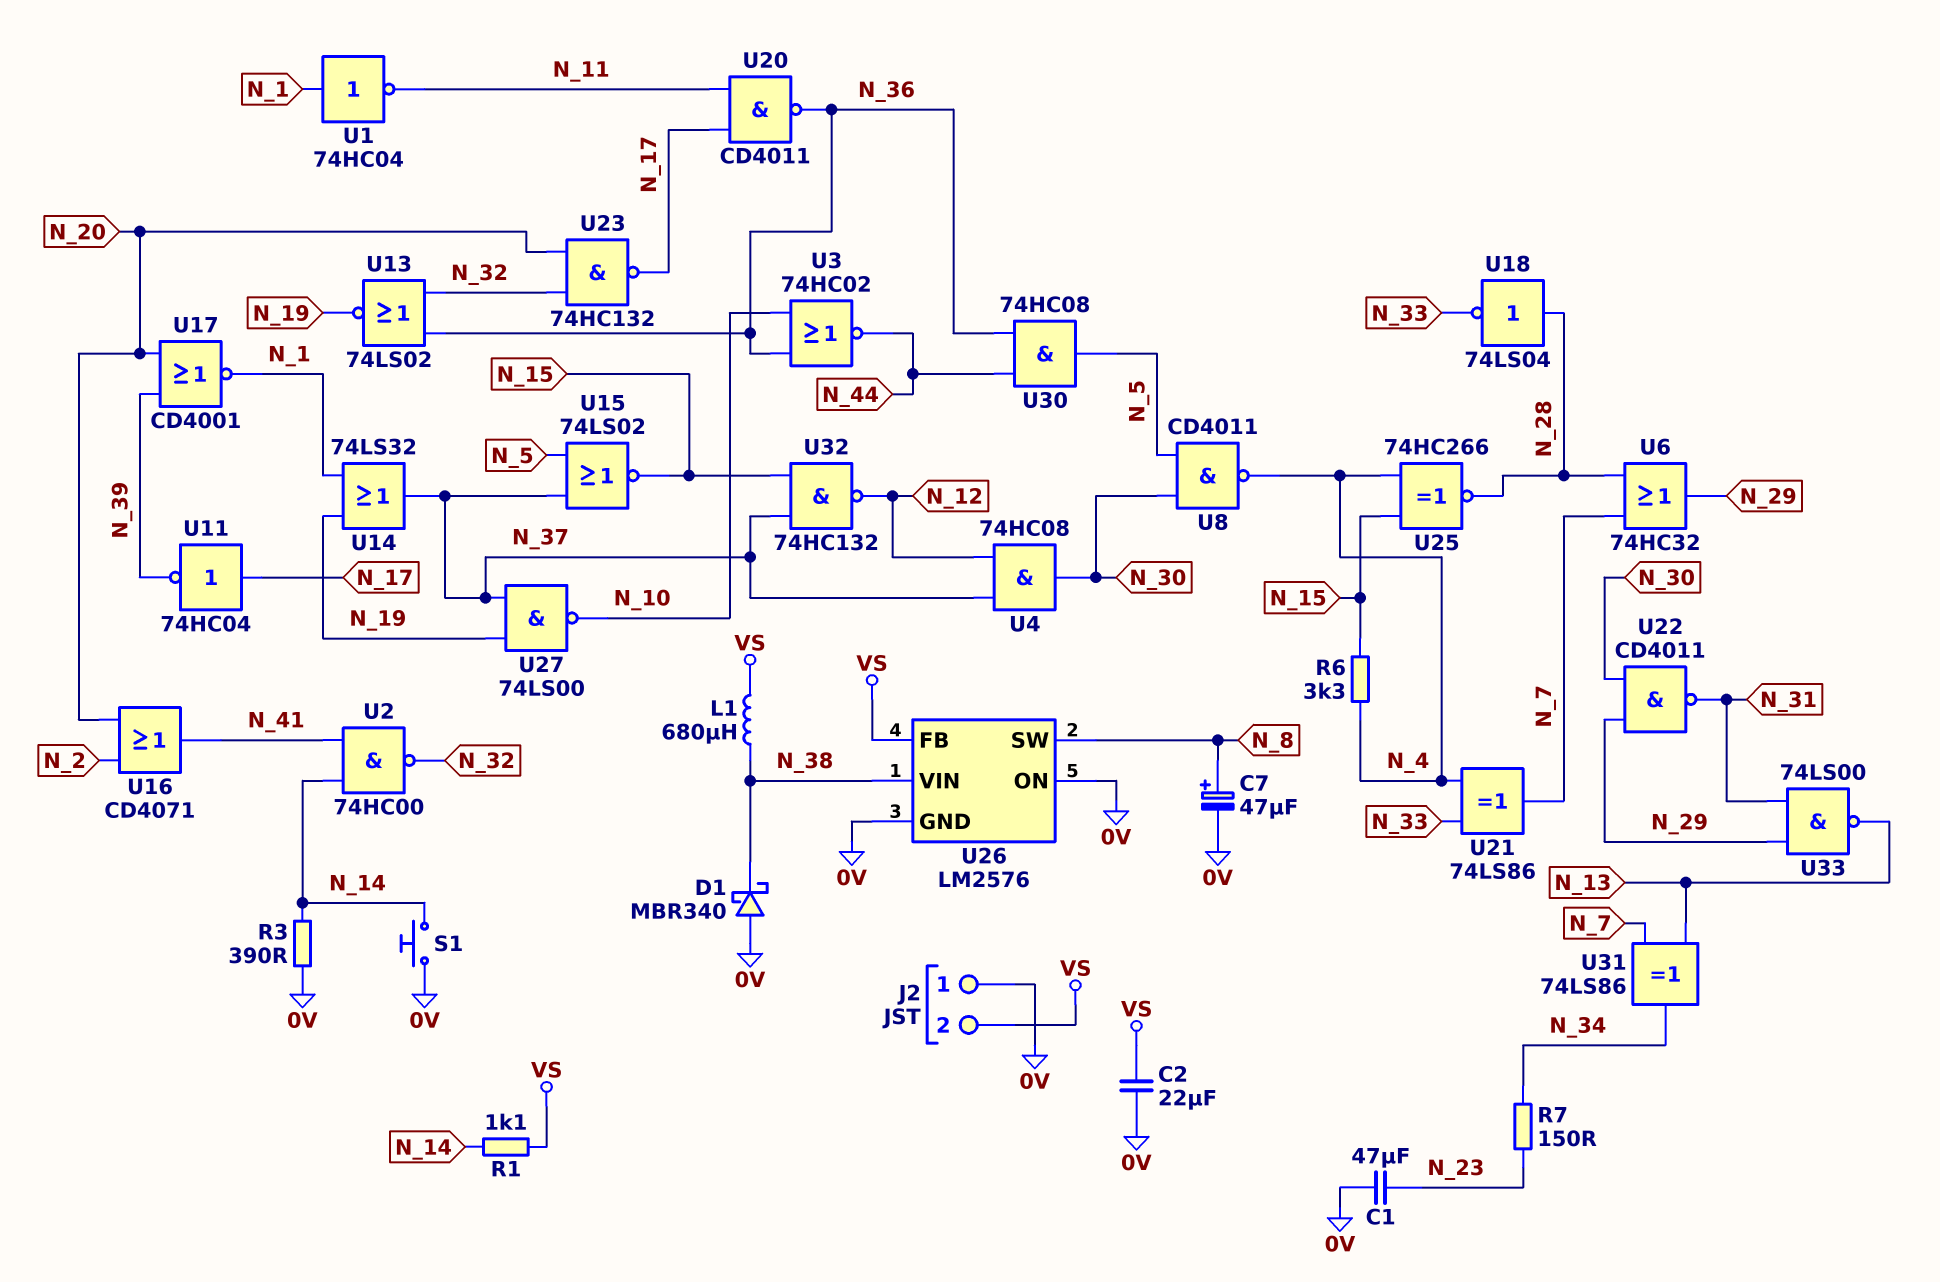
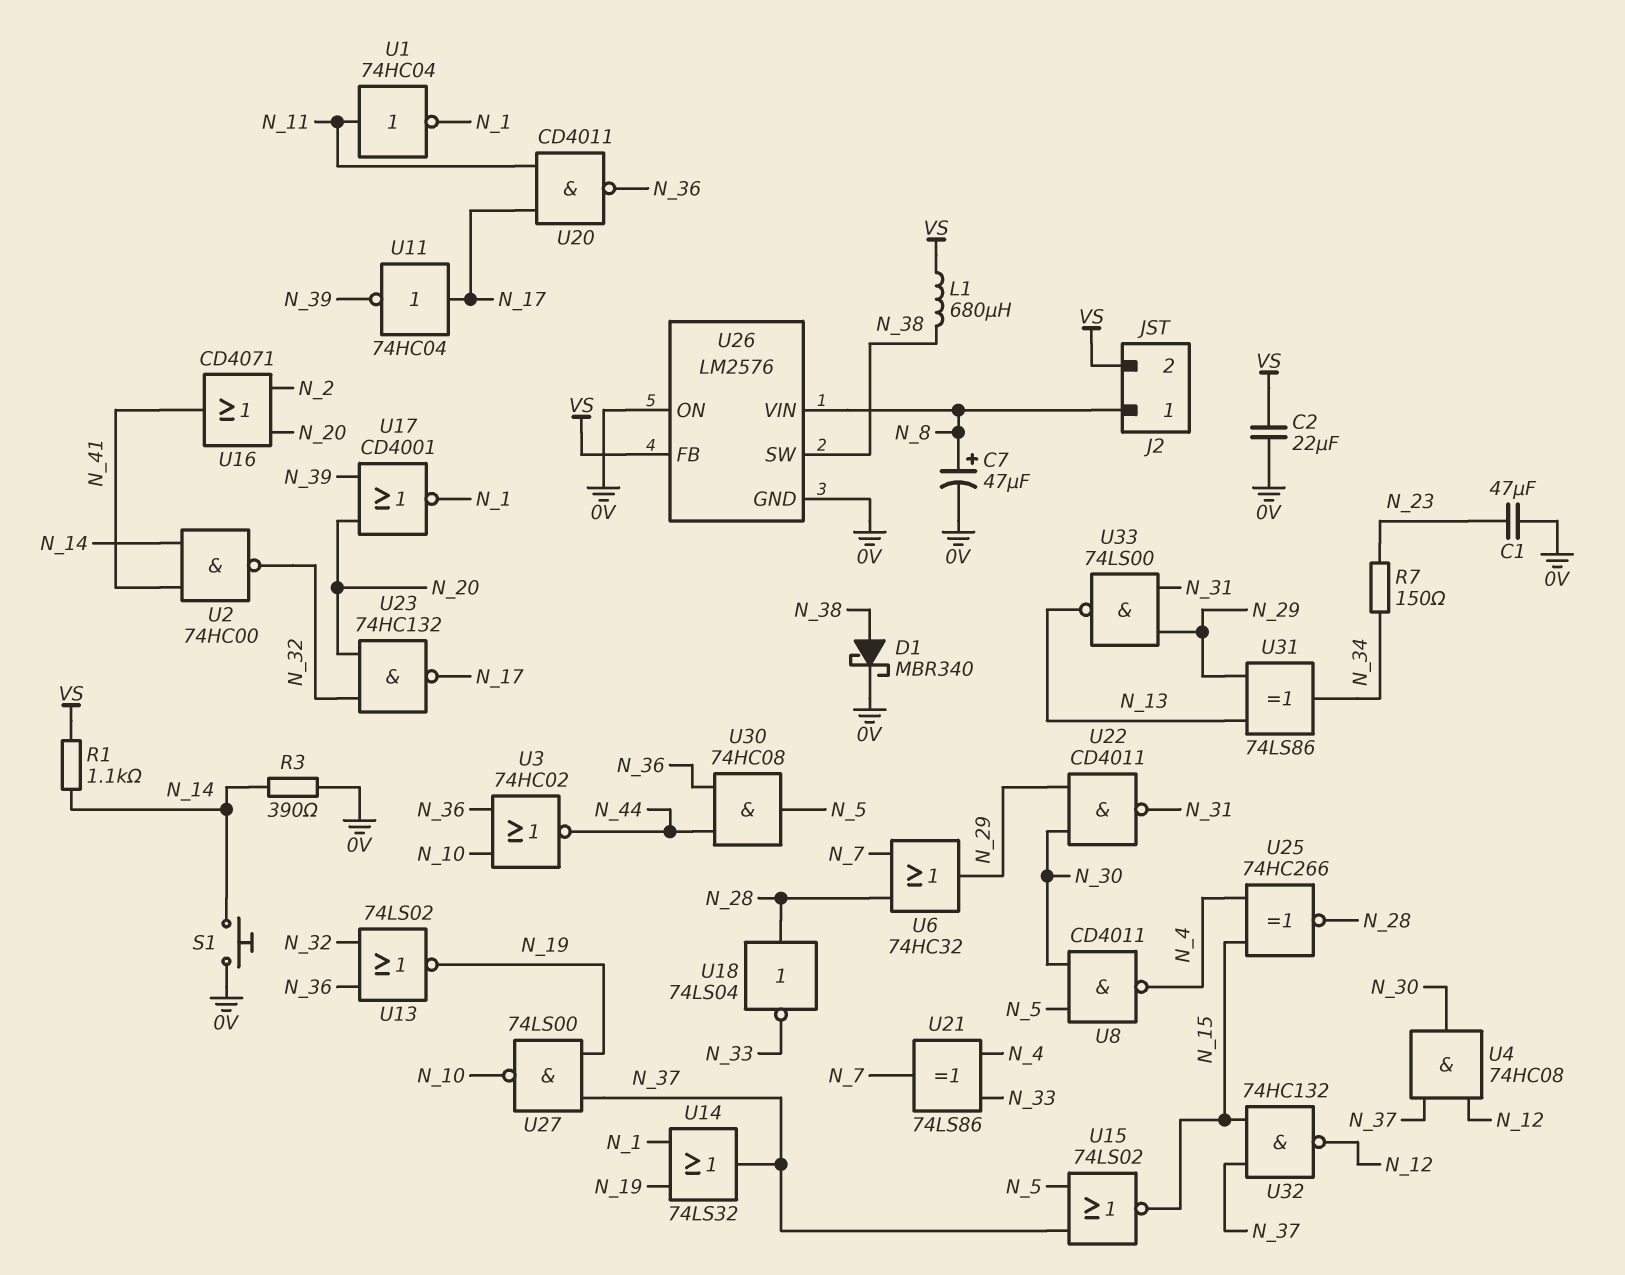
D1: schottky MBR340 (A 0V, K N_38) -> schottky MBR340 (A N_38, K 0V)
J2 pin 1: 0V -> N_8
R6: 3.3k (N_4, N_15) -> none
U1: NOT 74HC04 (in N_1, out N_11) -> NOT 74HC04 (in N_11, out N_1)
U26 pin SW: N_8 -> N_38
U26 pin VIN: N_38 -> N_8
U31: XOR 74LS86 (in N_7, in N_13, out N_34) -> XOR 74LS86 (in N_13, in N_29, out N_34)

